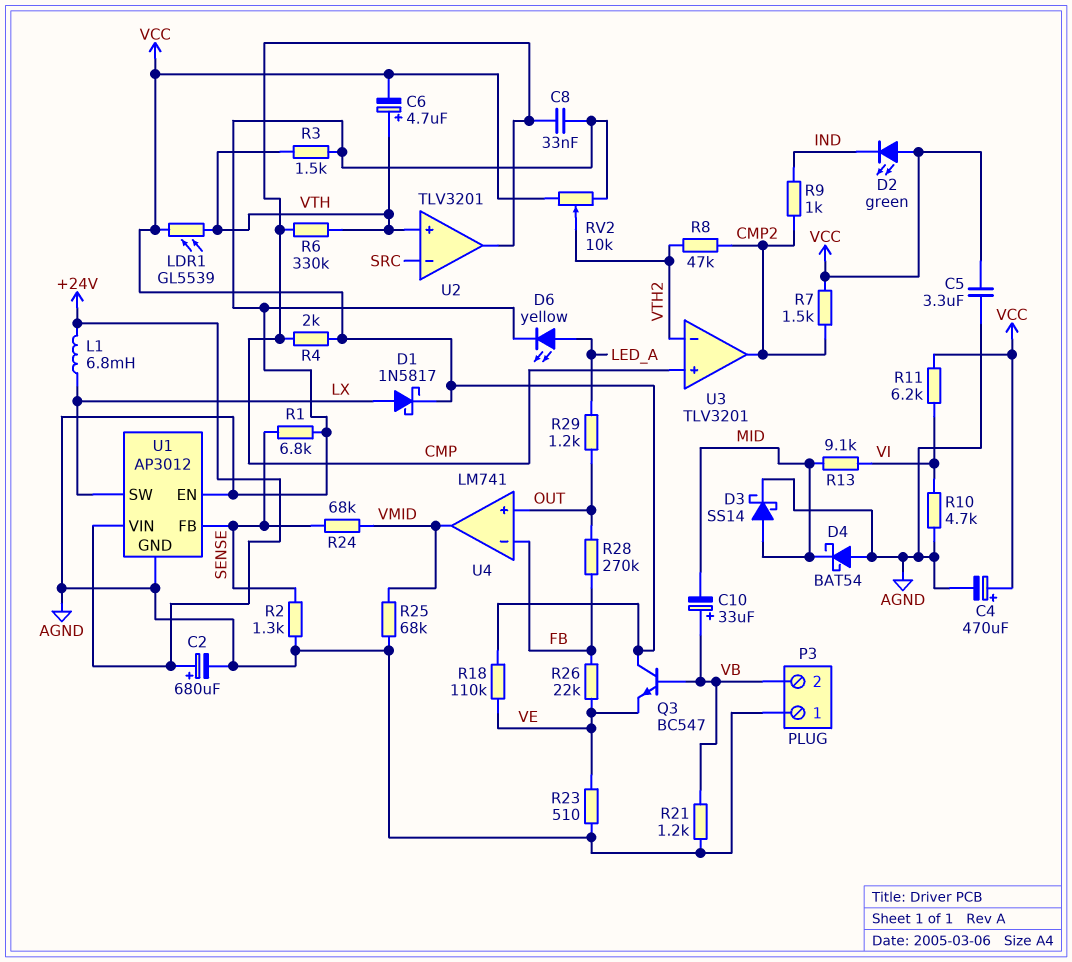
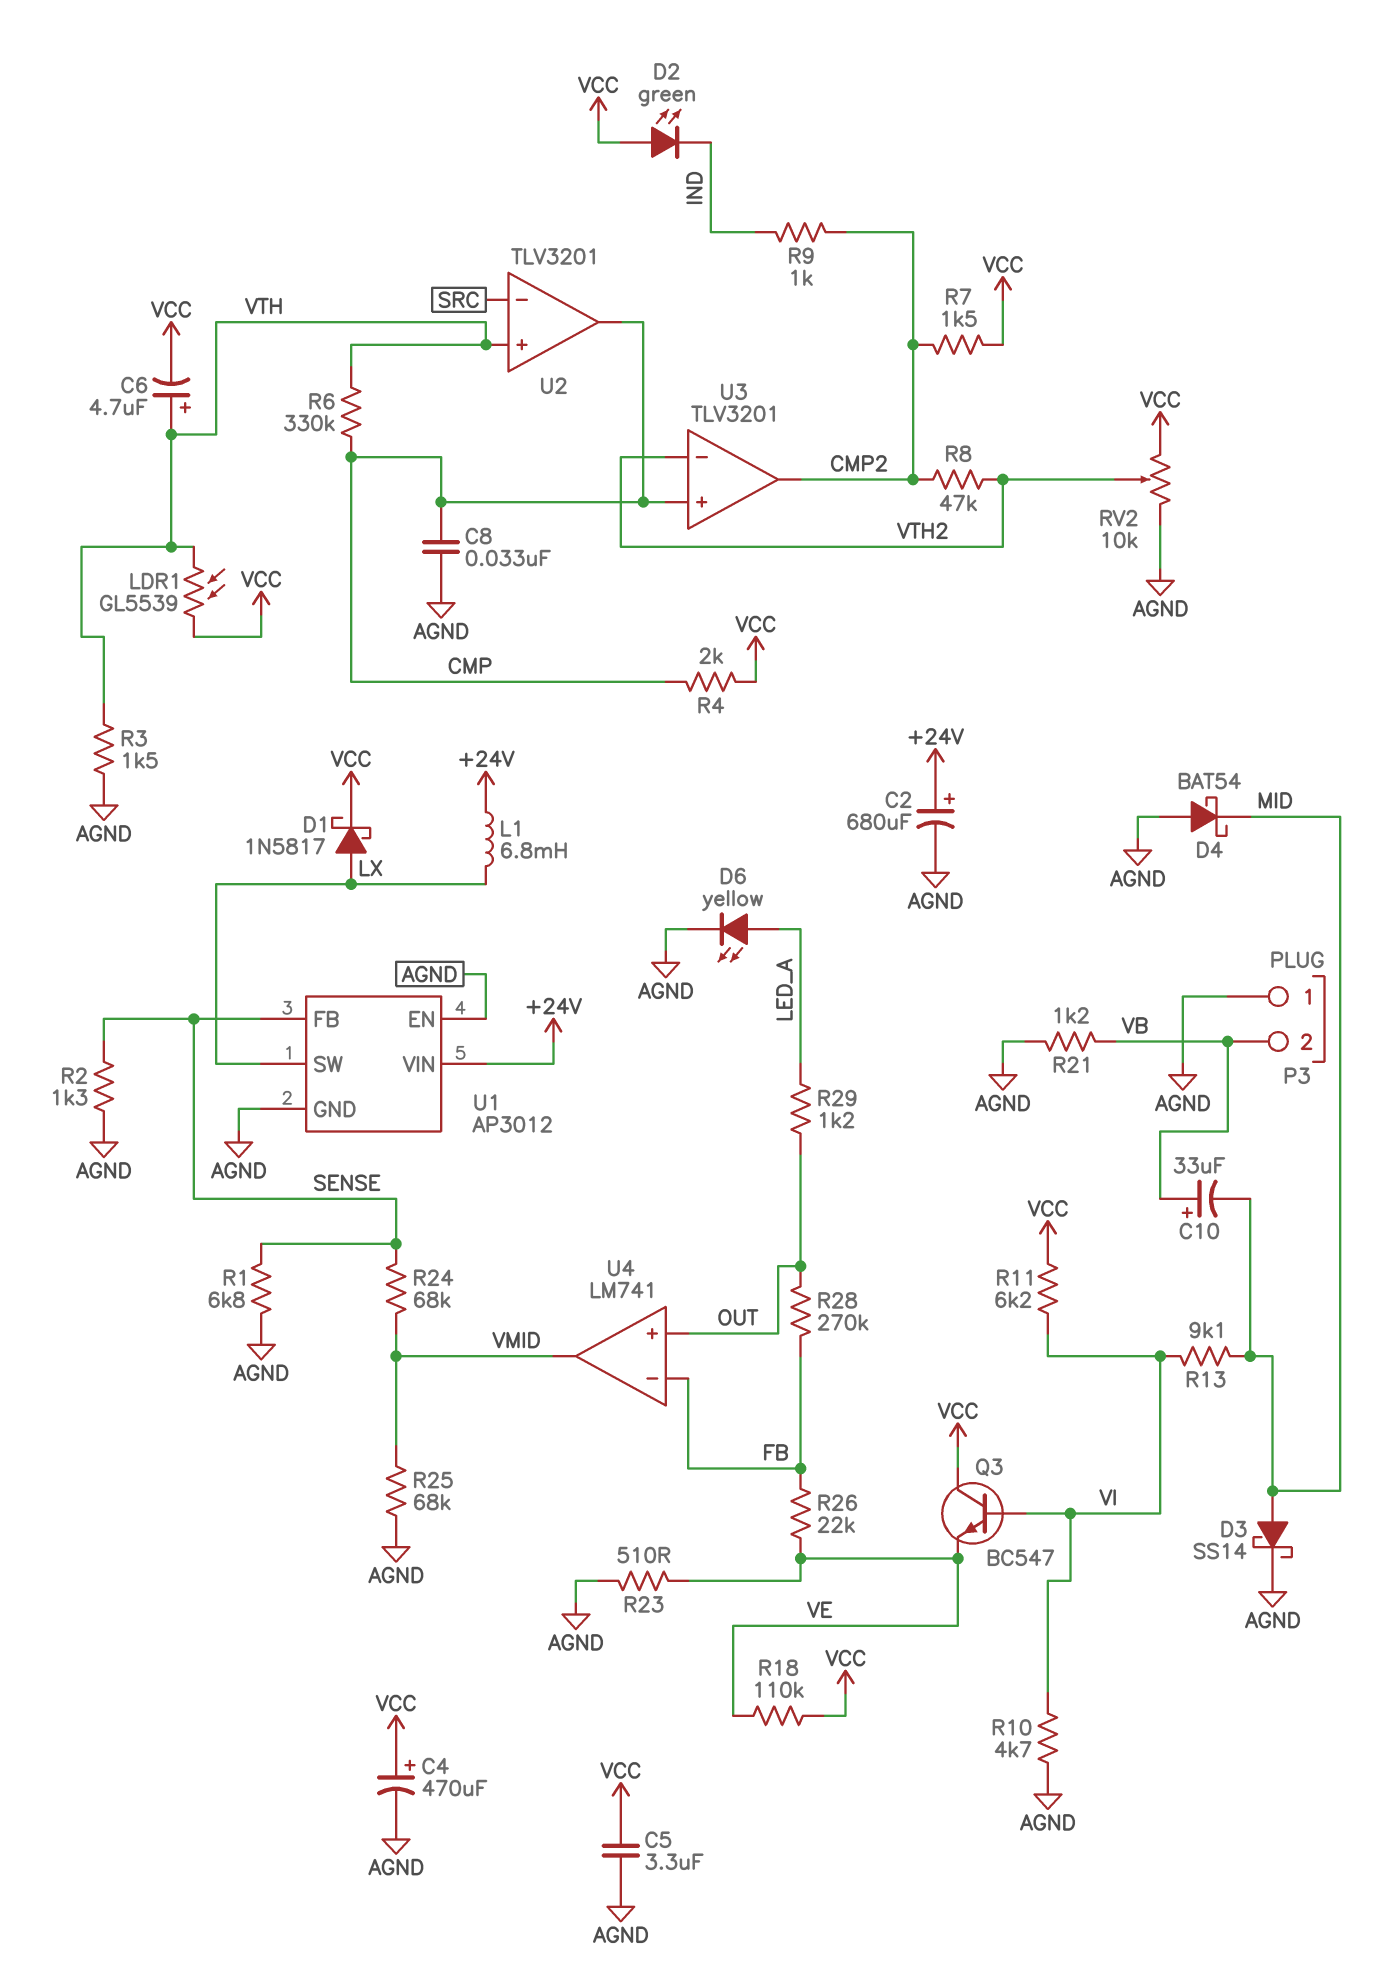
Q3: NPN BC547 (B VB, C VCC, E VE) -> NPN BC547 (B VI, C VCC, E VE)

